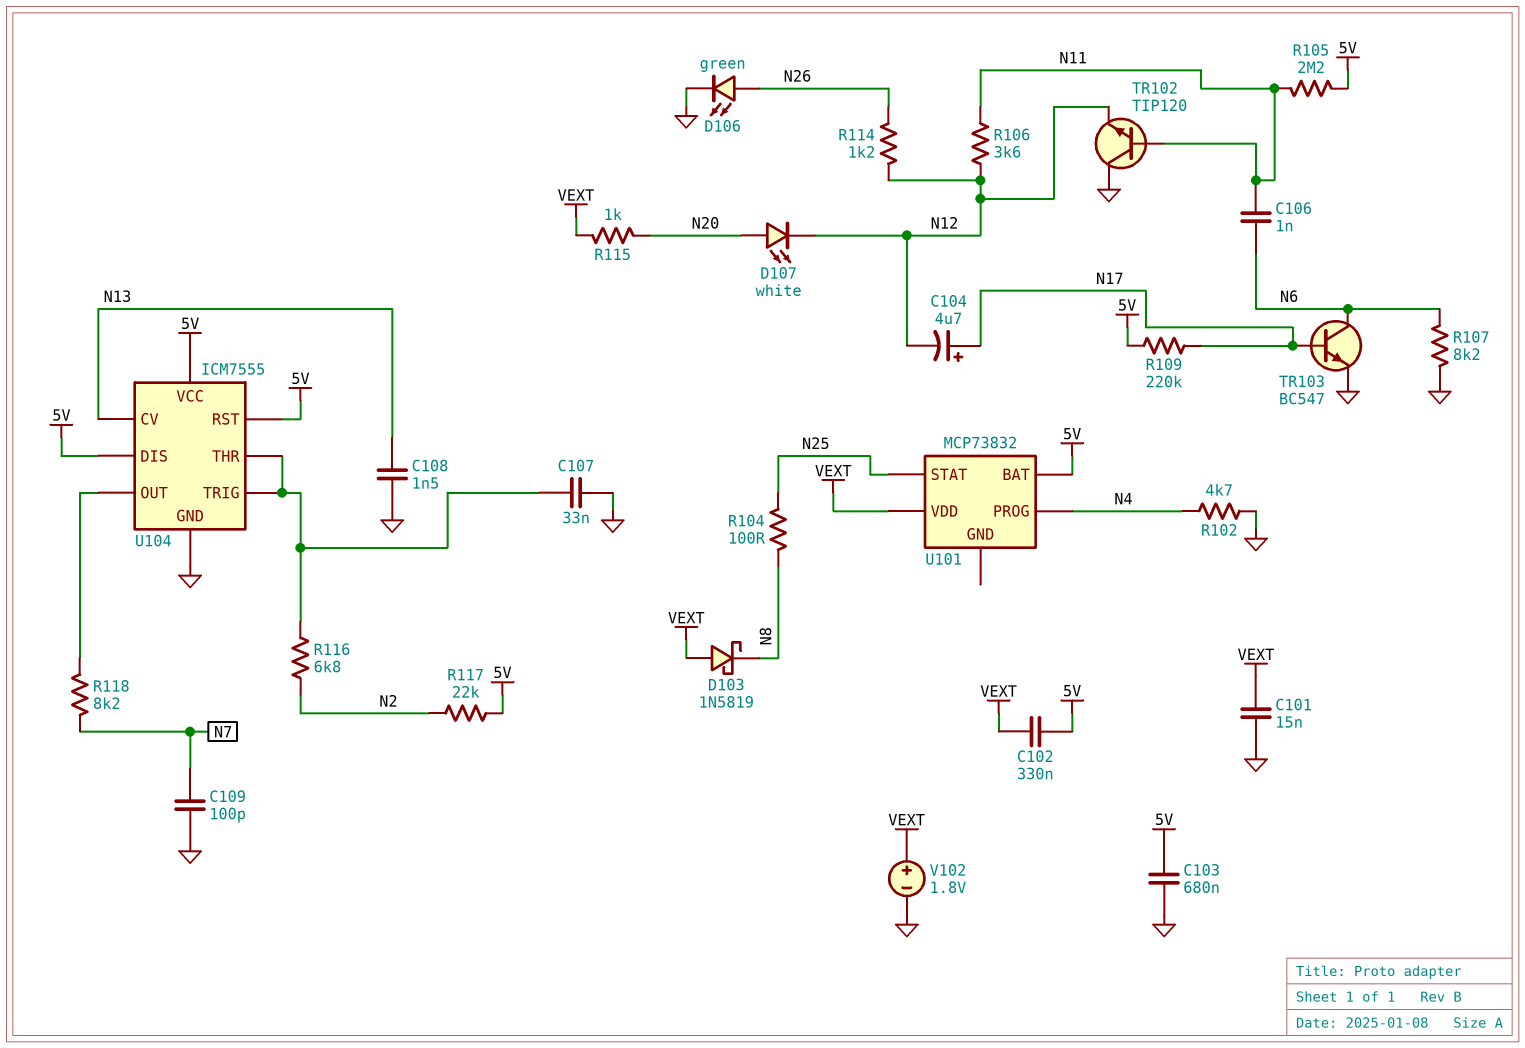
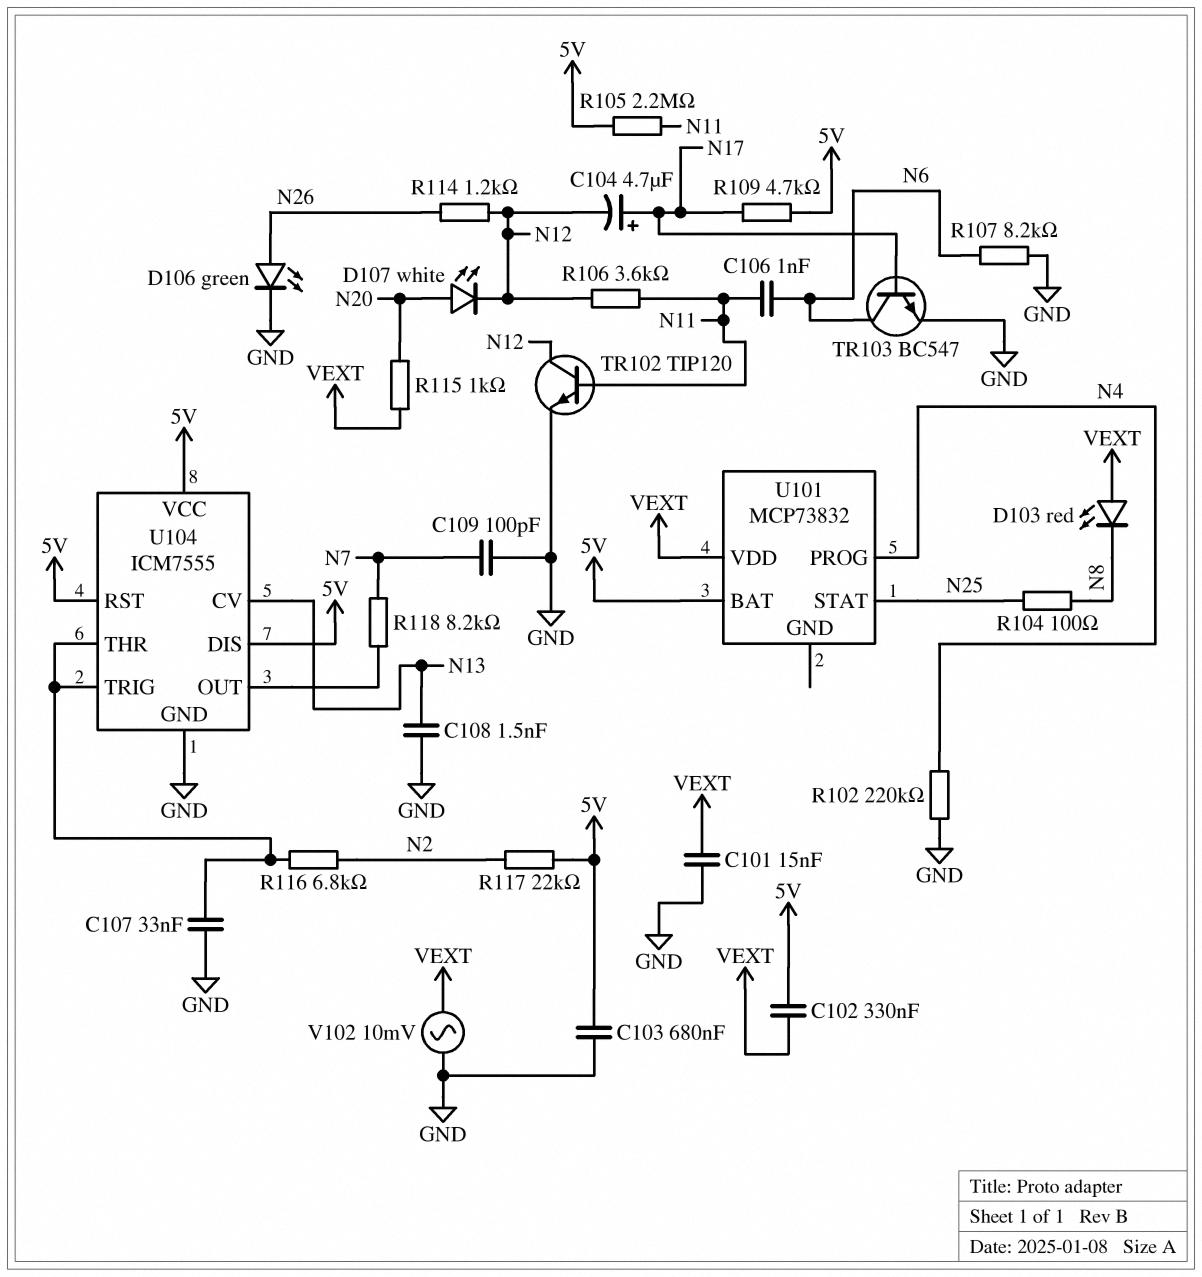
D103: schottky 1N5819 (A VEXT, K N8) -> LED red (A VEXT, K N8)
R102: 4.7k (GND, N4) -> 220k (GND, N4)
R109: 220k (5V, N17) -> 4.7k (5V, N17)
TR102: NPN TIP120 (B N11, C GND, E N12) -> NPN TIP120 (B N11, C N12, E GND)
V102: 1.8V (plus VEXT, minus GND) -> AC 10mV (GND, VEXT)

